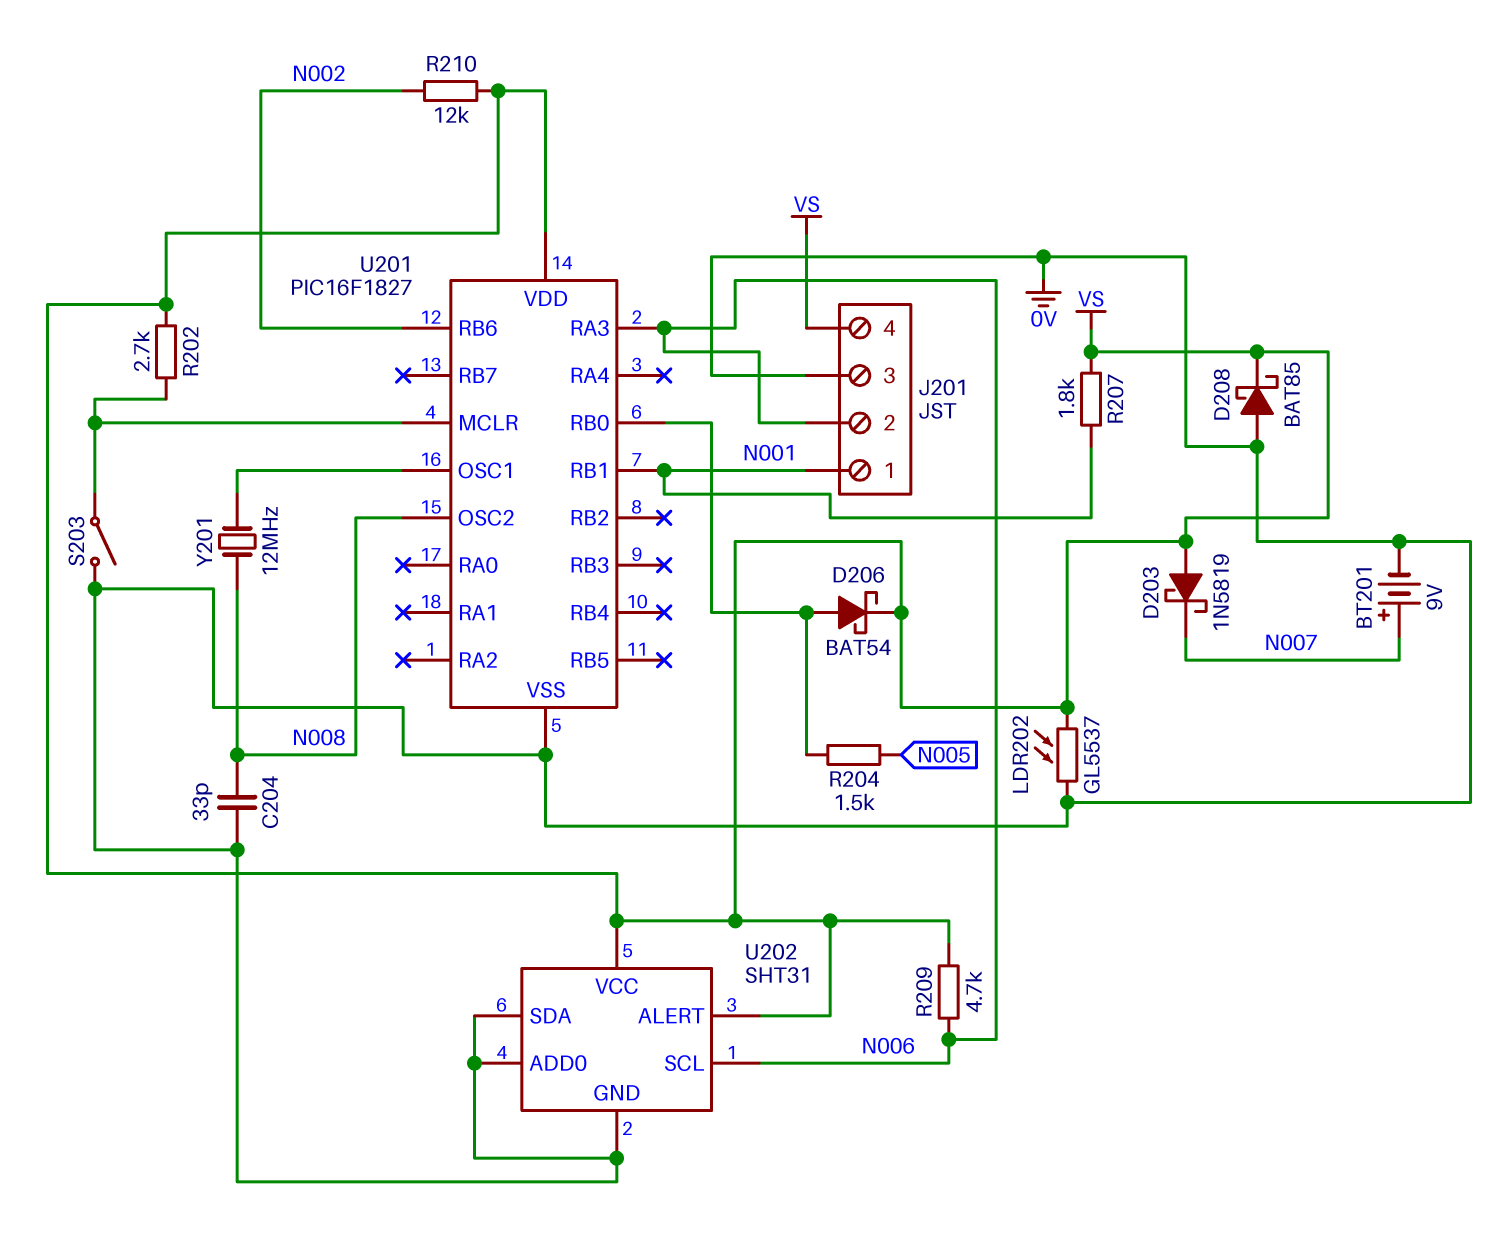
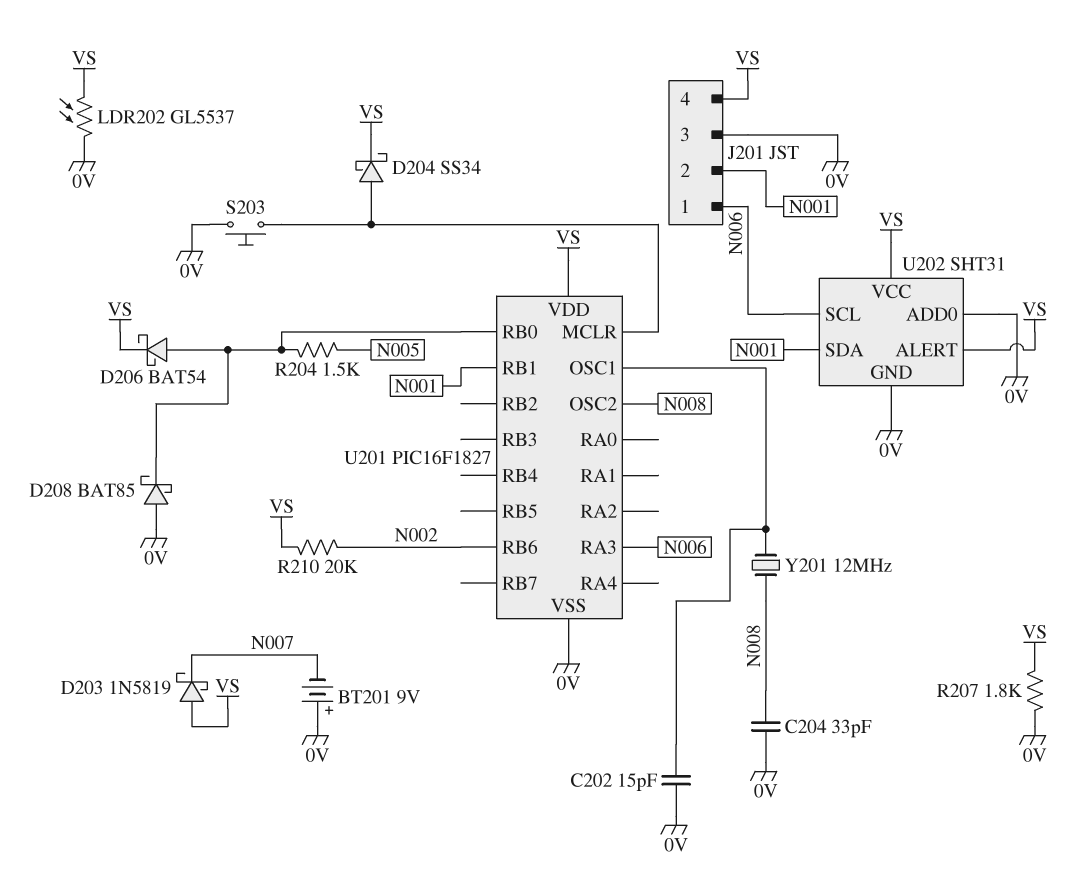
BT201: 9V (plus N007, minus 0V) -> 9V (plus 0V, minus N007)
C202: none -> 15pF (0V, U201/OSC1)
D204: none -> schottky SS34 (A U201/MCLR, K VS)
D208: schottky BAT85 (A 0V, K VS) -> schottky BAT85 (A 0V, K U201/RB0)
J201 pin 1: N001 -> N006
J201 pin 2: N006 -> N001
R202: 2.7k (U201/MCLR, VS) -> none
R207: 1.8k (N001, VS) -> 1.8k (0V, VS)
R209: 4.7k (N006, VS) -> none
R210: 12k (N002, VS) -> 20k (N002, VS)
S203: switch (0V, U201/MCLR) -> button (0V, U201/MCLR)
U202 pin SDA: 0V -> N001

